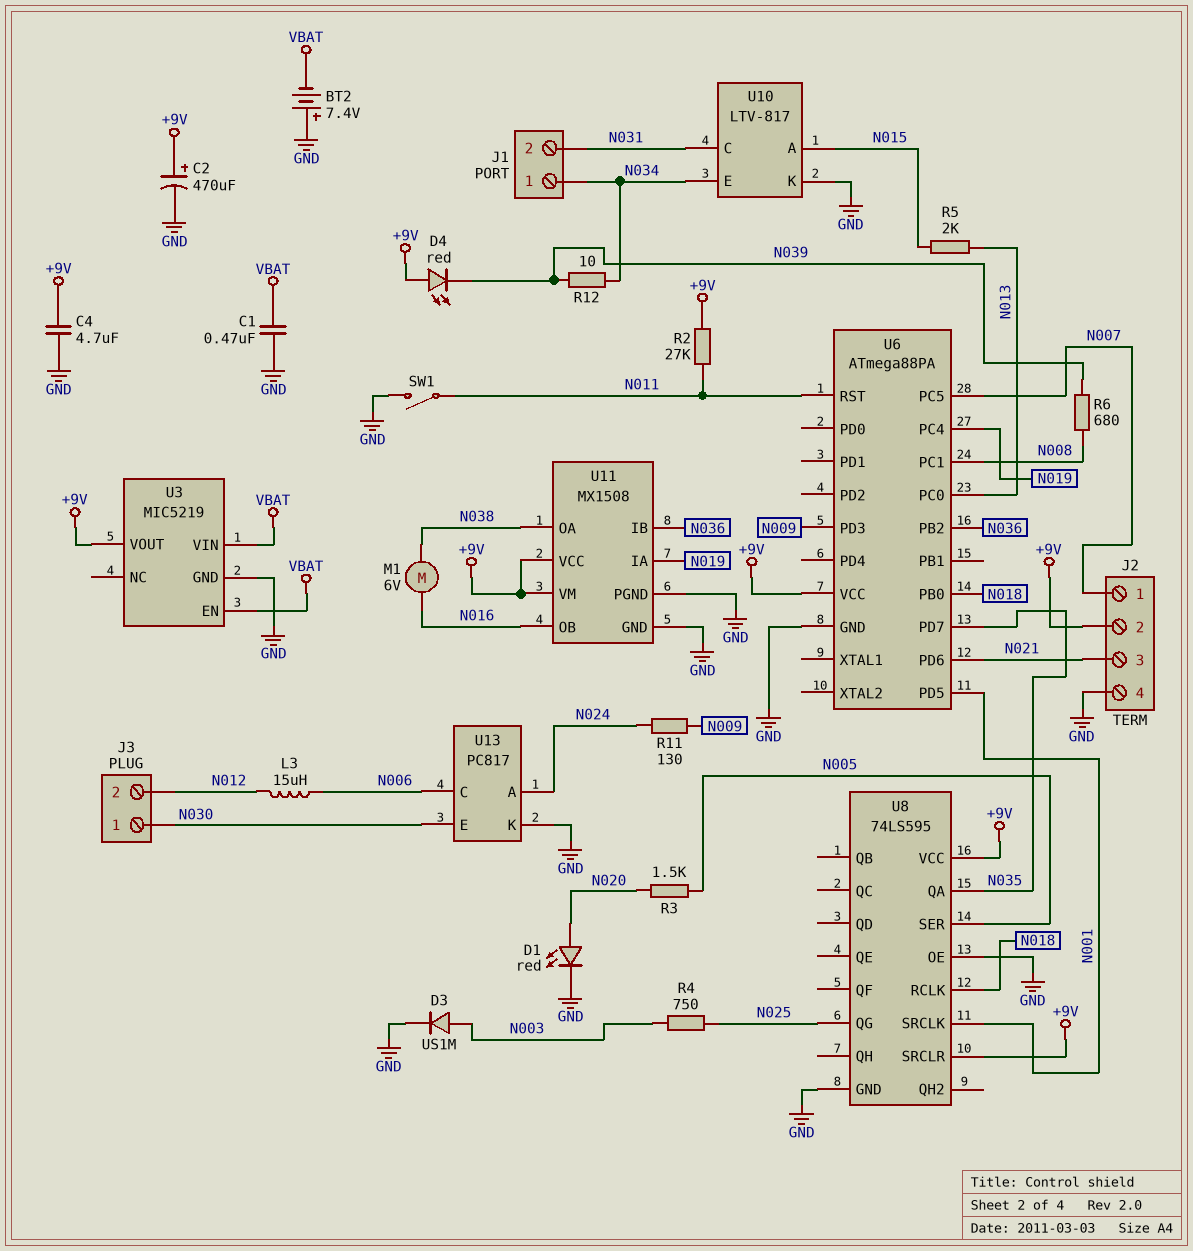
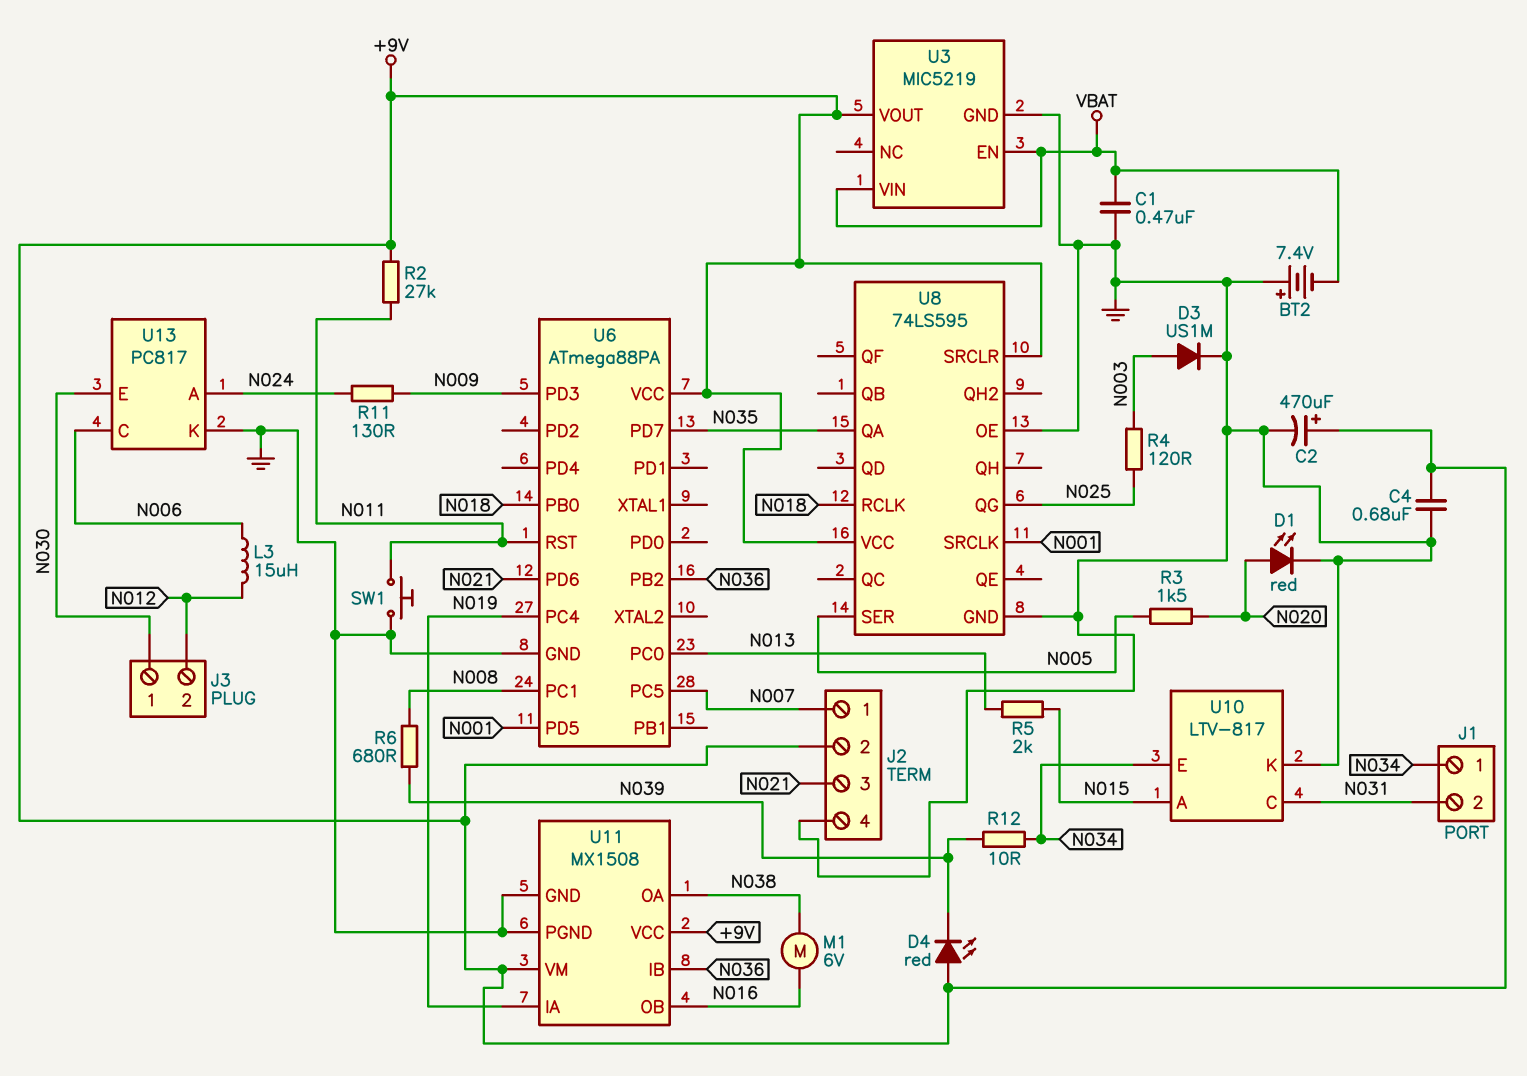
C4: 4.7uF (+9V, GND) -> 680nF (+9V, GND)
R4: 750 (N003, N025) -> 120 (N003, N025)
SW1: switch (GND, N011) -> button (GND, N011)

